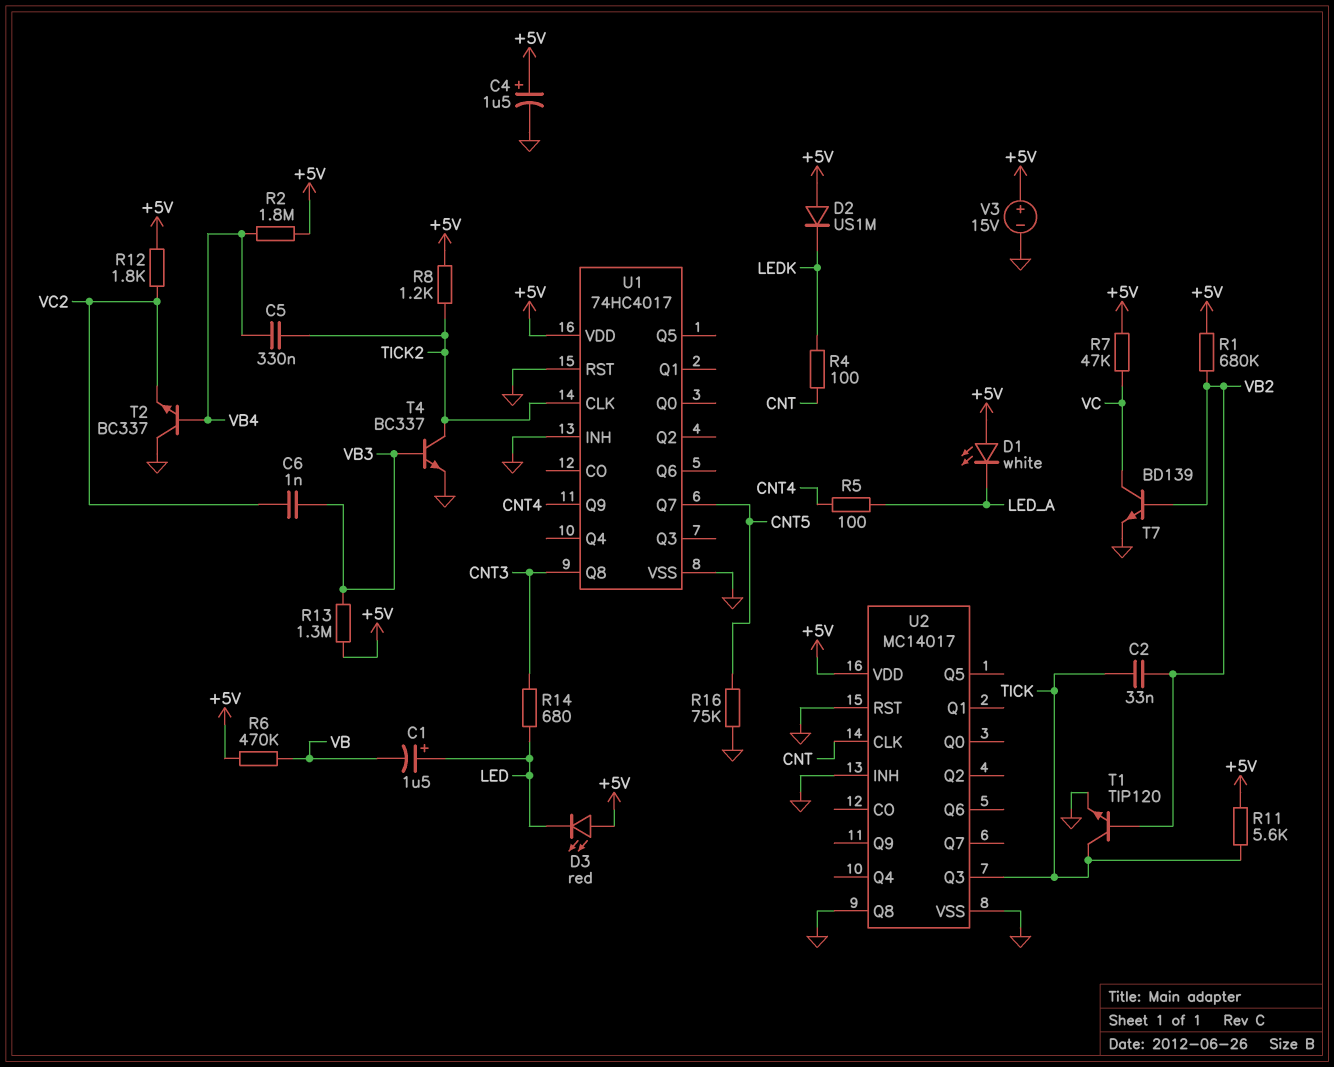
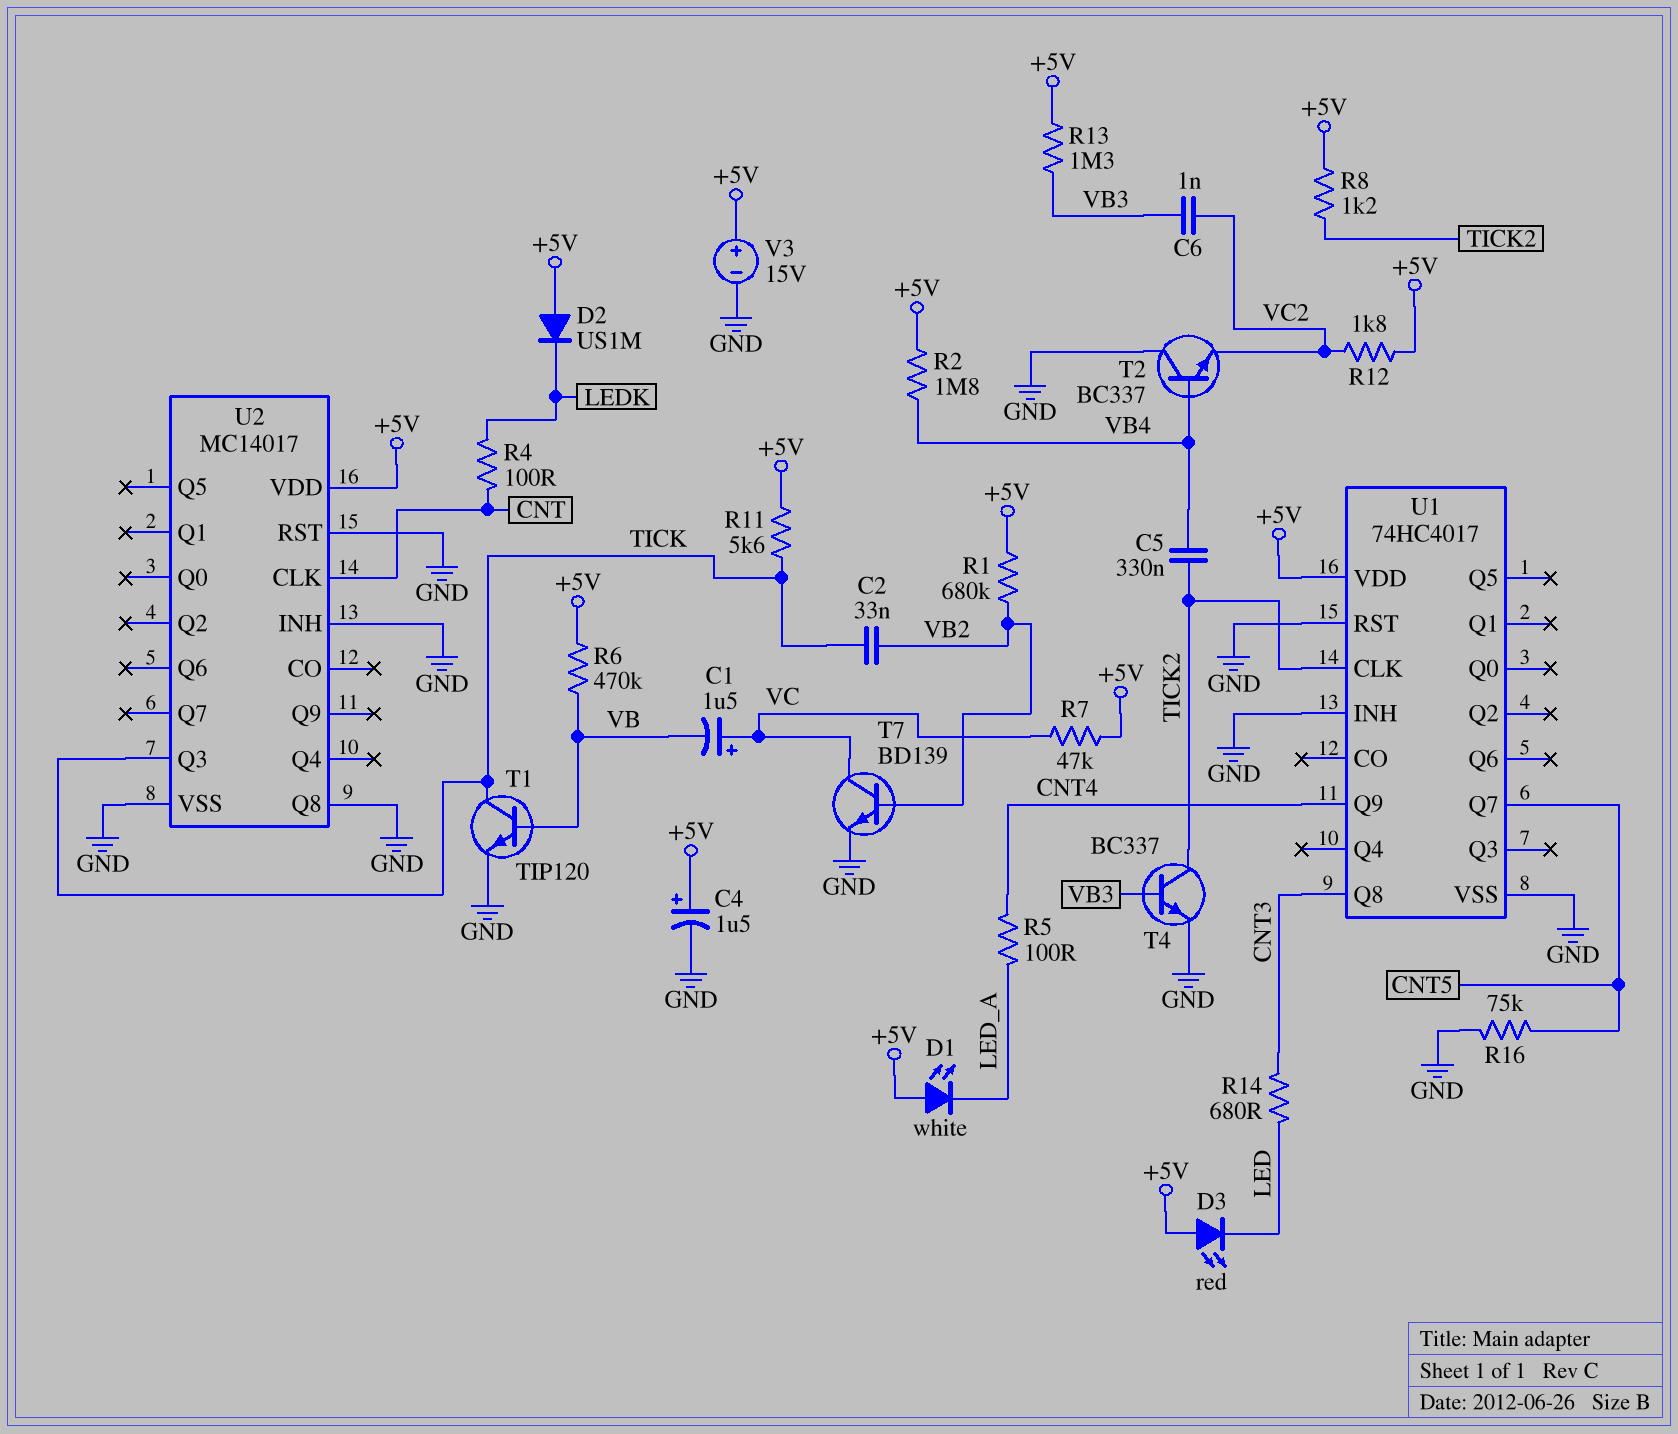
C1: 1.5uF (plus LED, minus VB) -> 1.5uF (plus VC, minus VB)
T1: NPN TIP120 (B VB2, C TICK, E GND) -> NPN TIP120 (B VB, C TICK, E GND)

